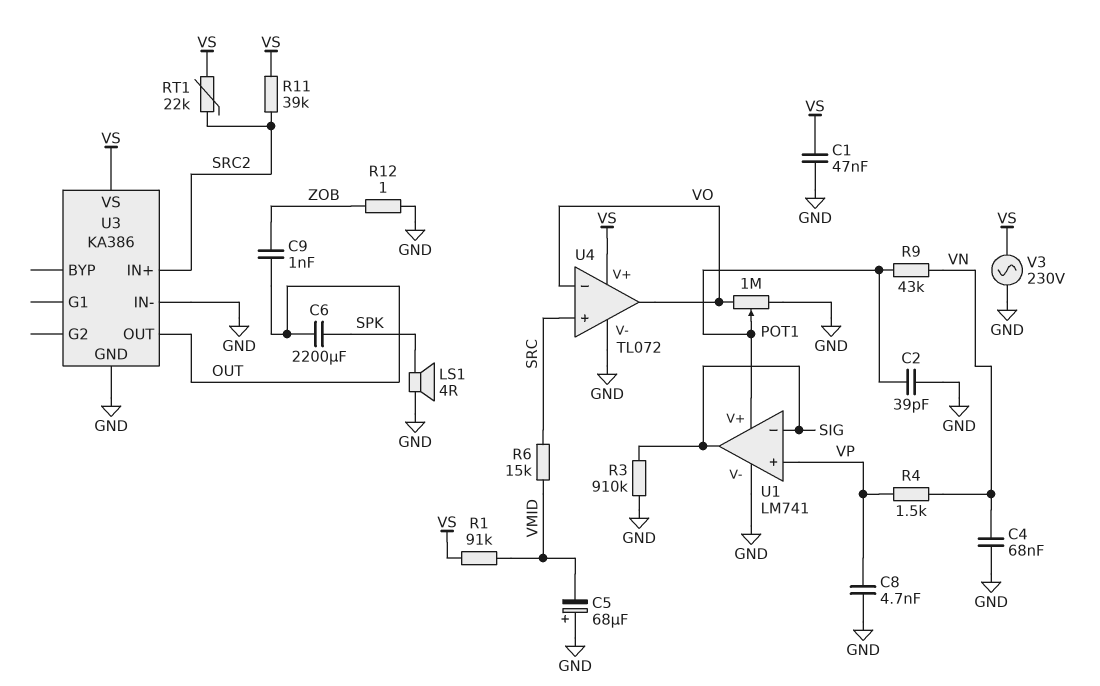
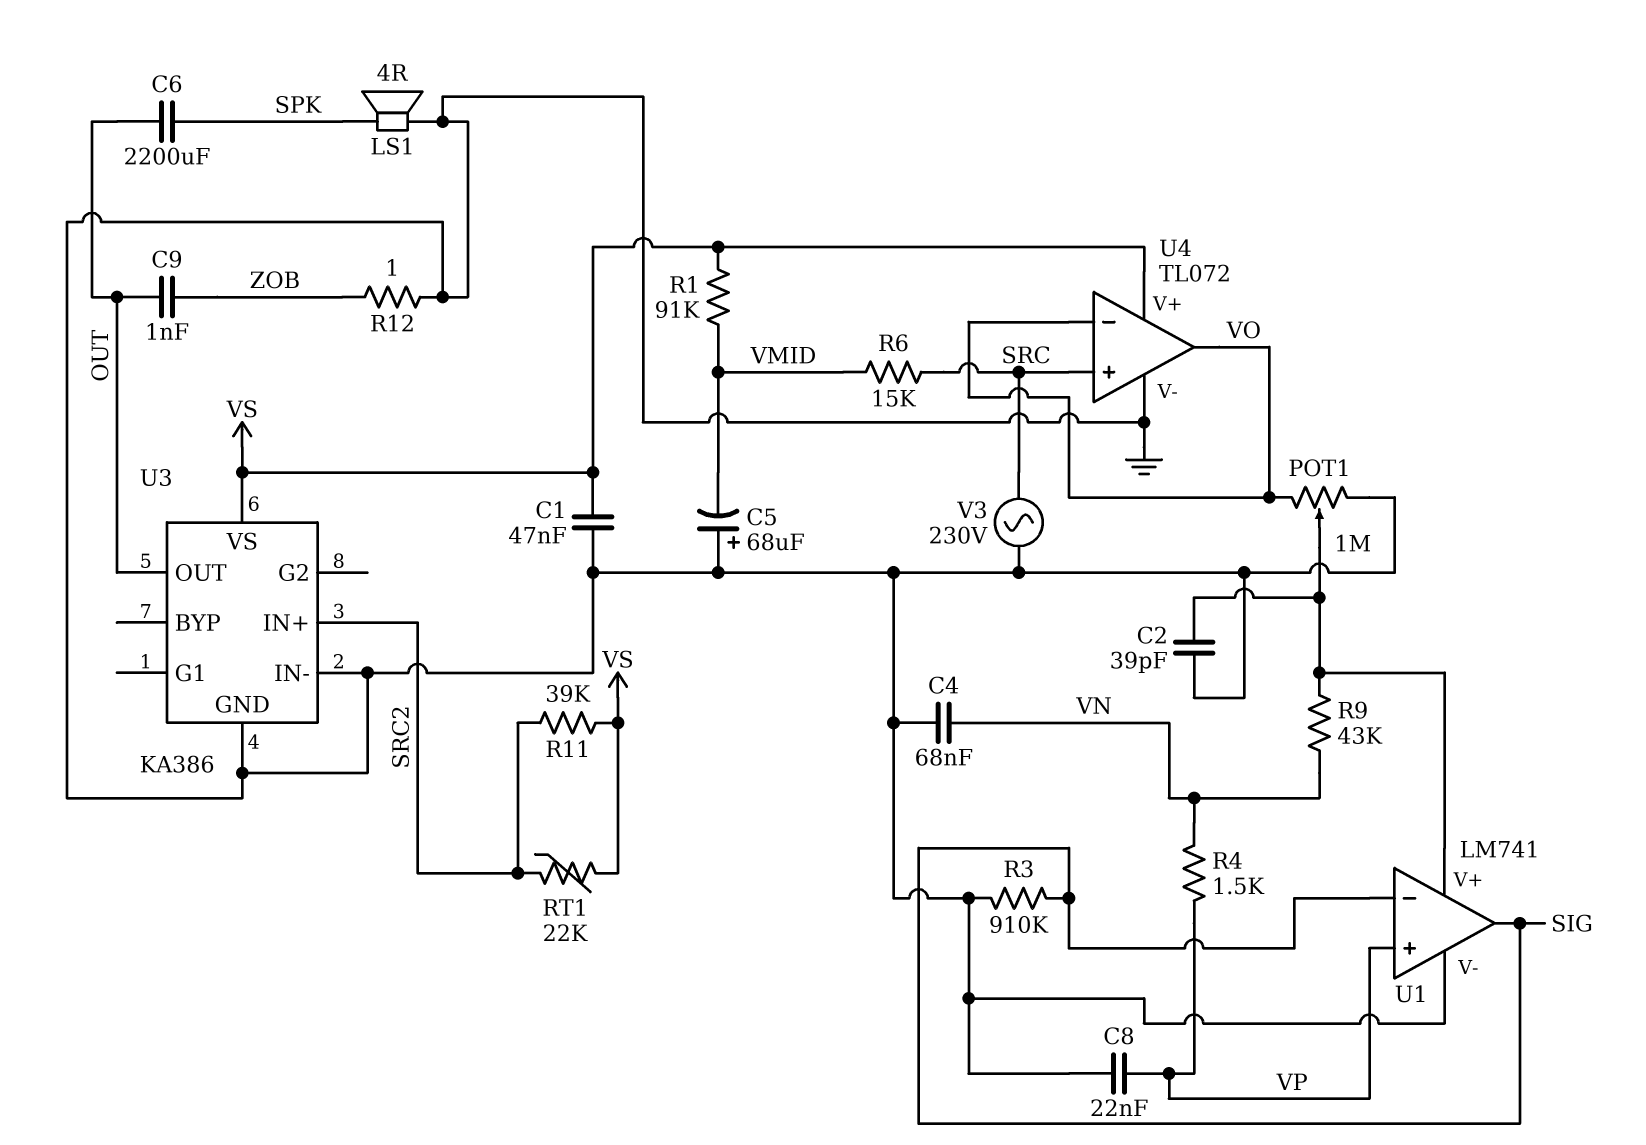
C8: 4.7nF (GND, VP) -> 22nF (GND, VP)
V3: AC 230V (GND, VS) -> AC 230V (GND, SRC)

